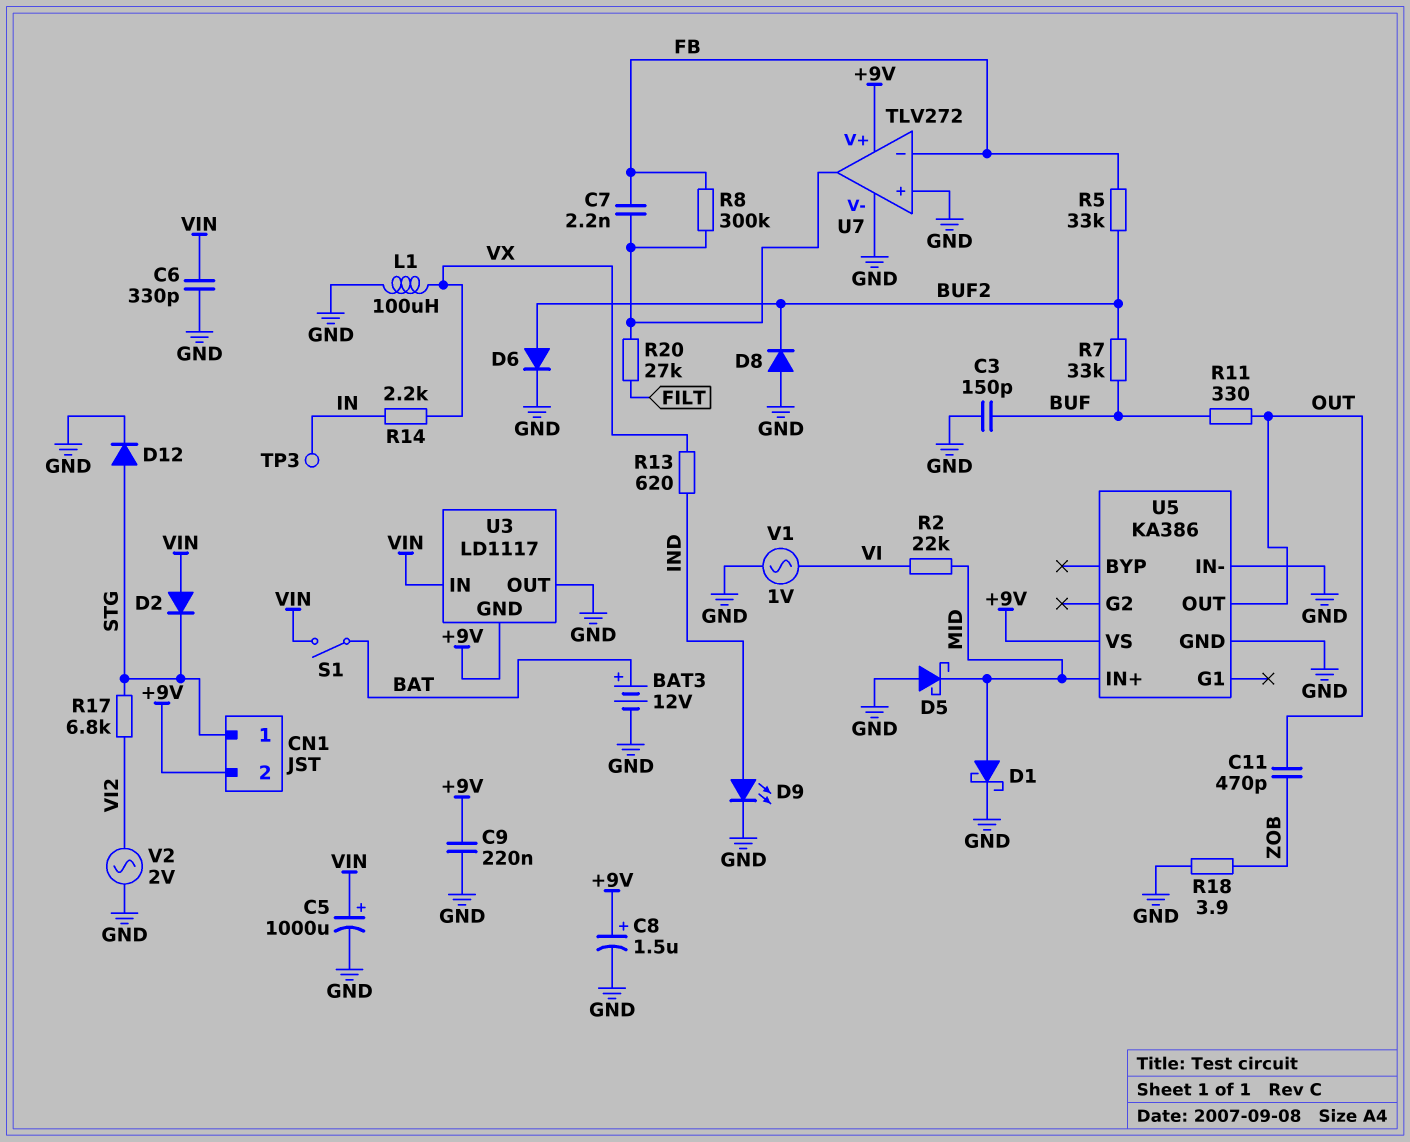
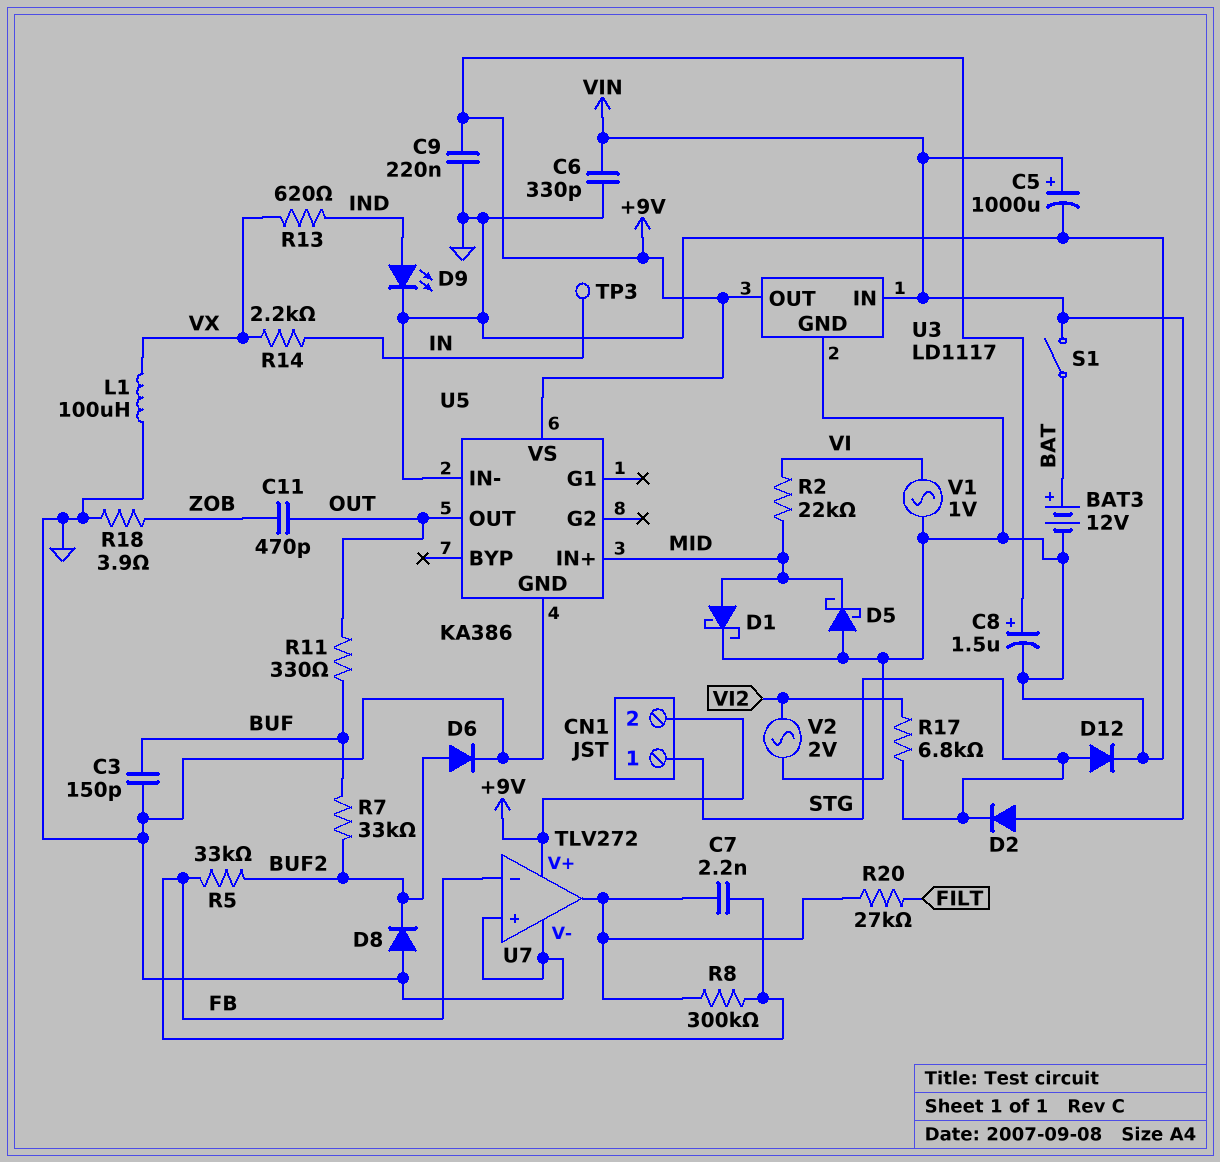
U3 pin GND: +9V -> GND
U3 pin OUT: GND -> +9V

